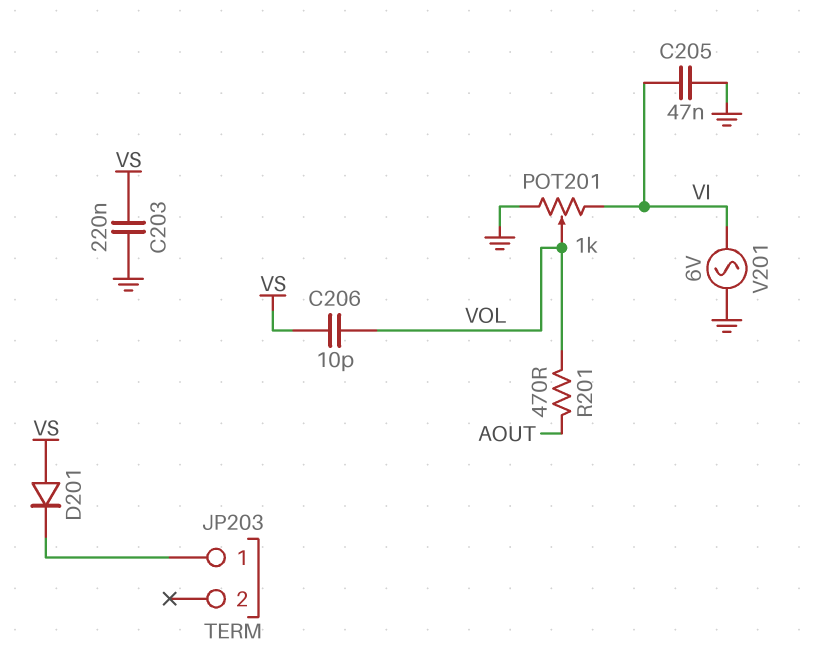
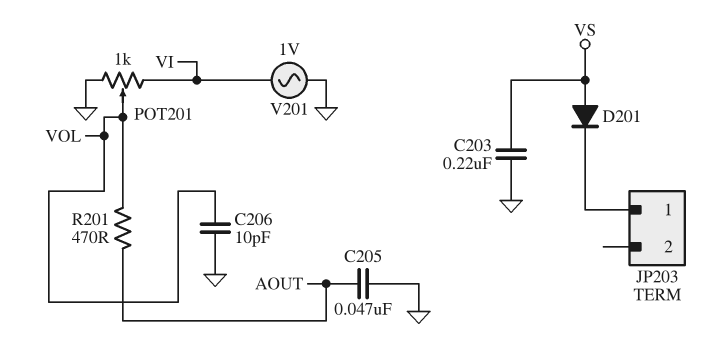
C205: 47nF (GND, VI) -> 47nF (AOUT, GND)
C206: 10pF (VOL, VS) -> 10pF (GND, VOL)
V201: AC 6V (GND, VI) -> AC 1V (GND, VI)

